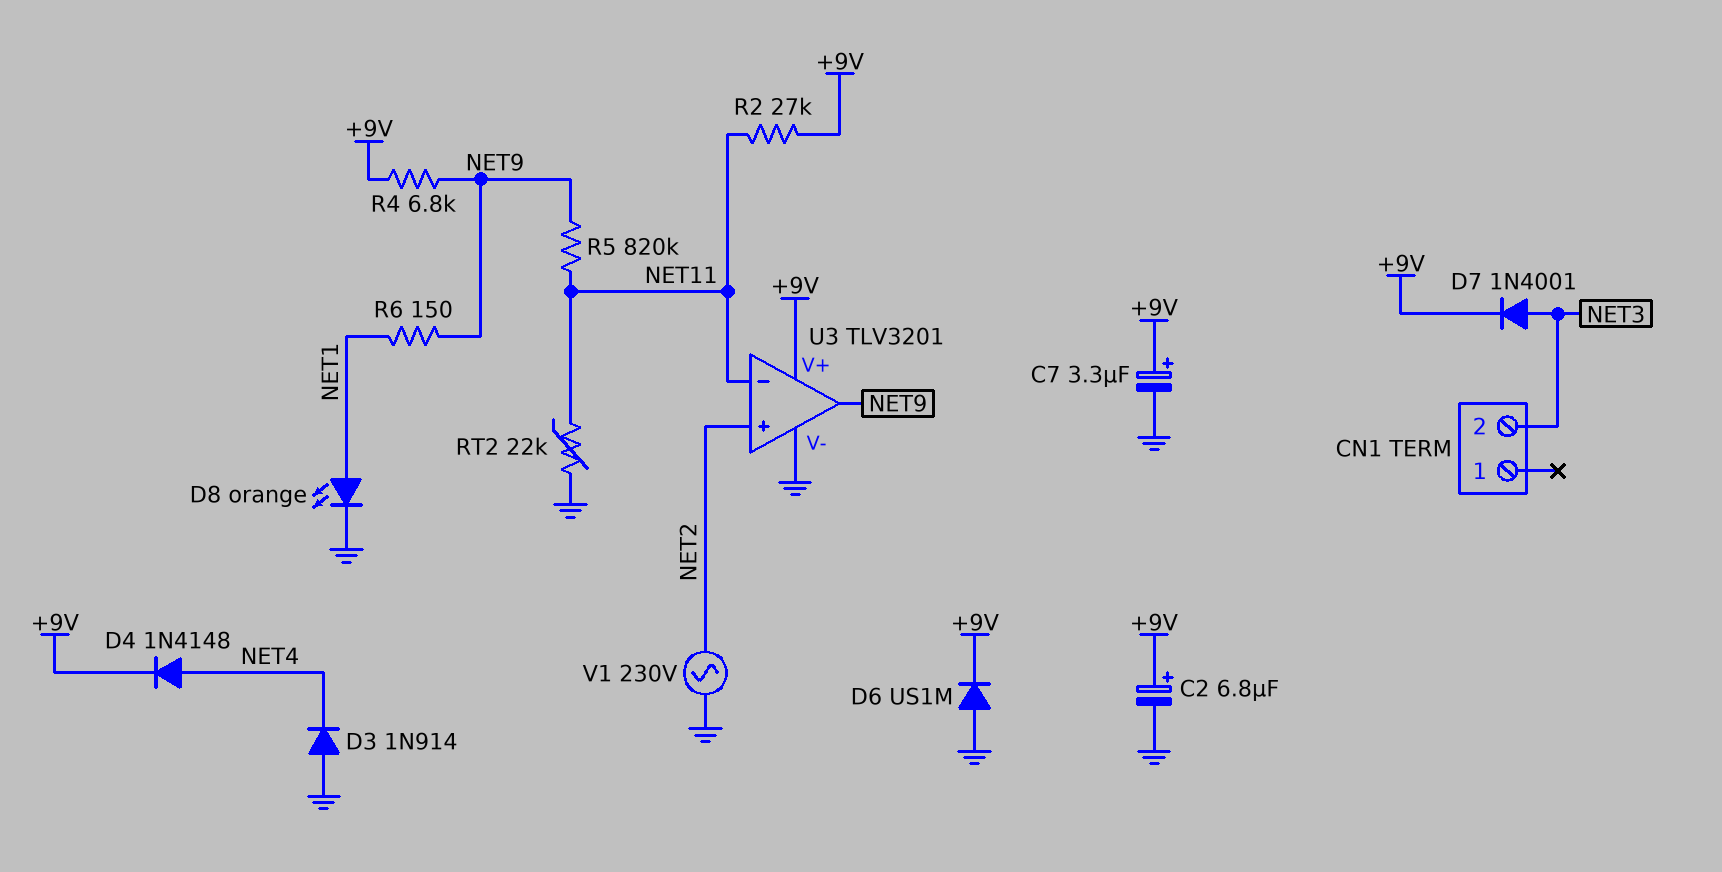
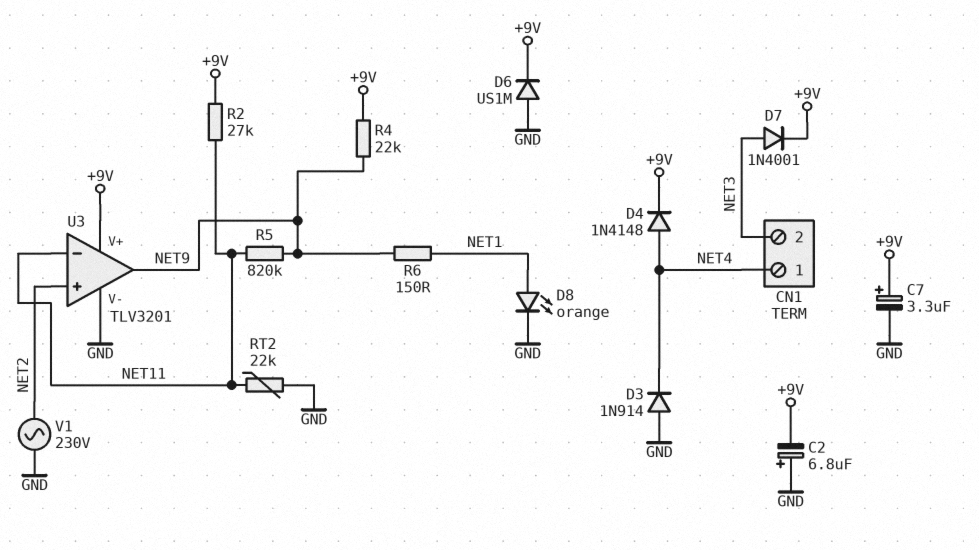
C2: 6.8uF (plus +9V, minus GND) -> 6.8uF (plus GND, minus +9V)
CN1 pin 1: none -> NET4
R4: 6.8k (+9V, NET9) -> 22k (+9V, NET9)

